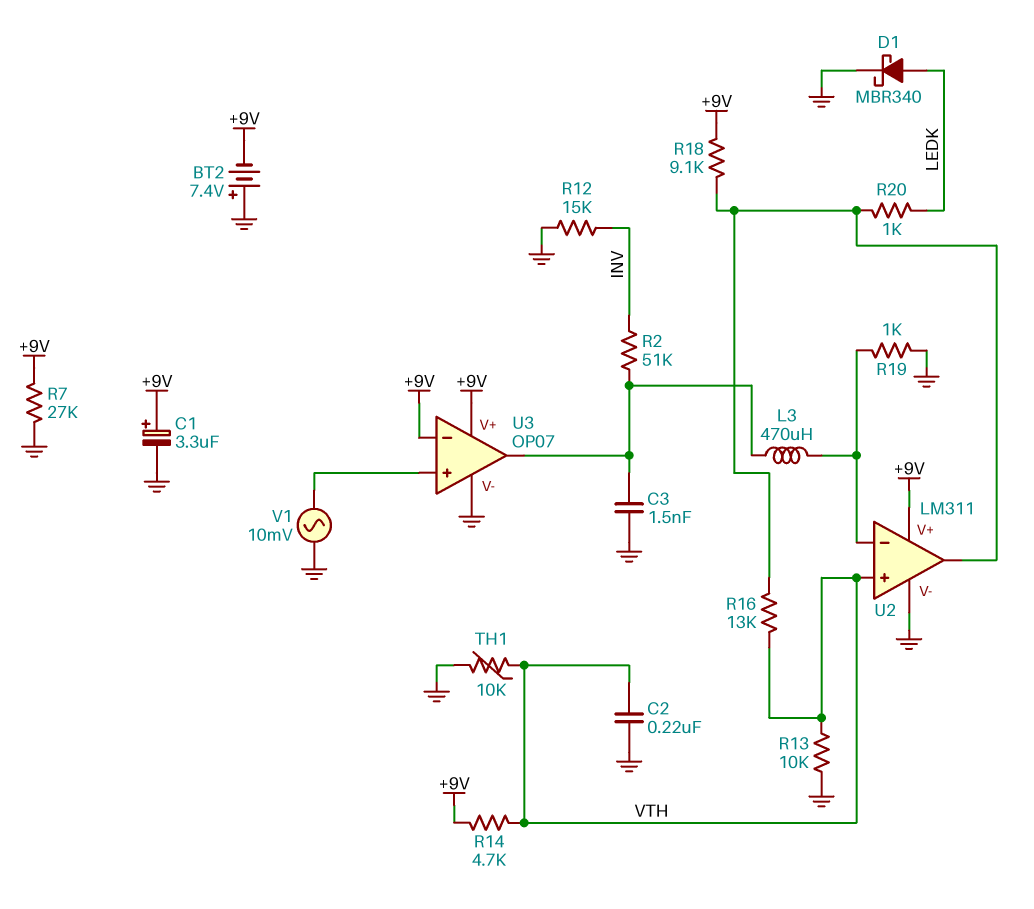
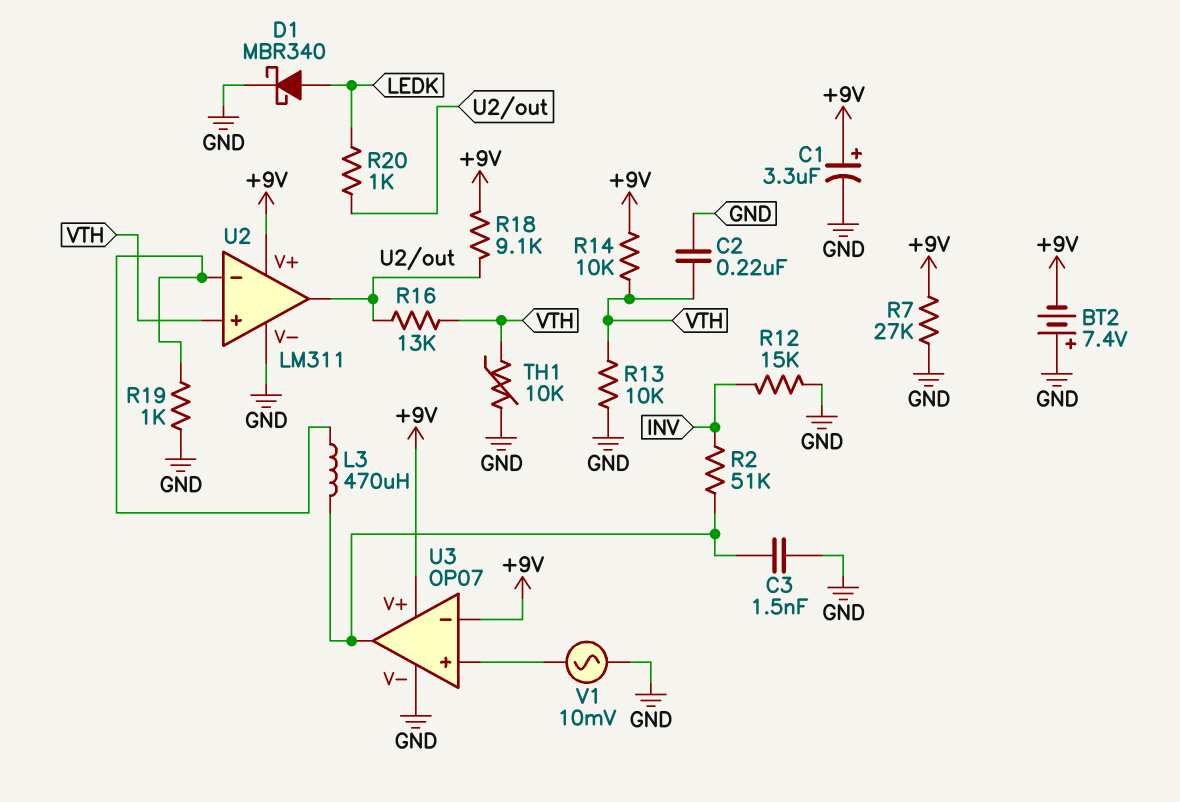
R14: 4.7k (+9V, VTH) -> 10k (+9V, VTH)

